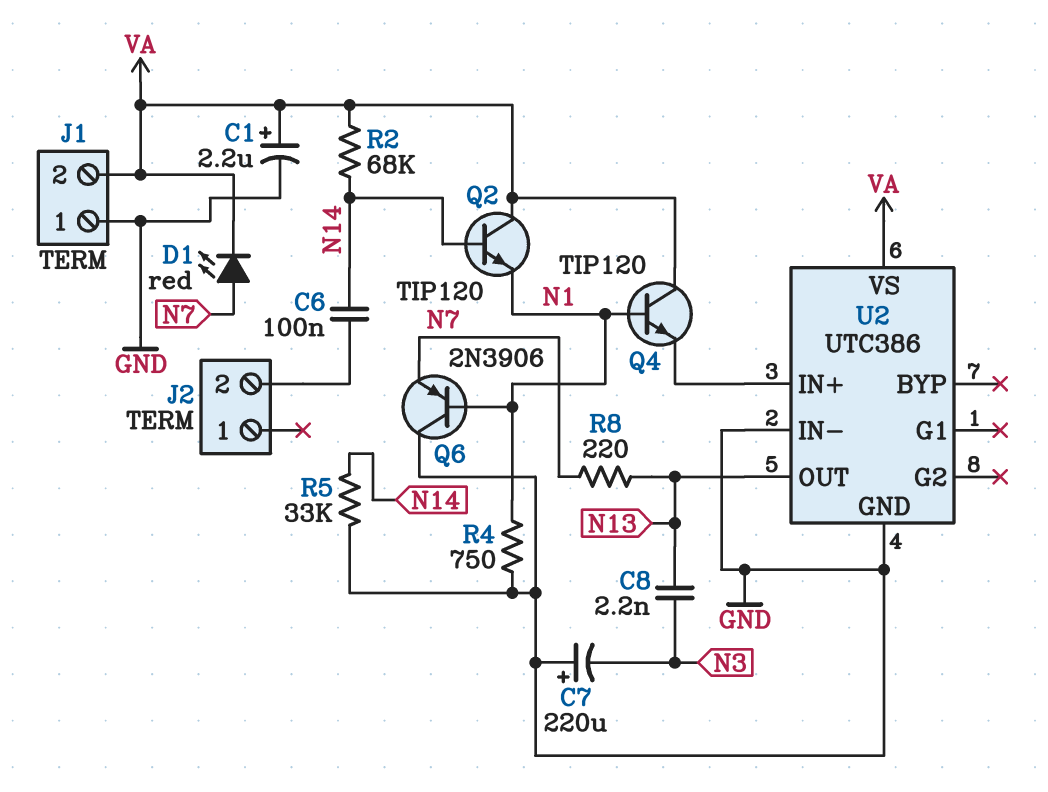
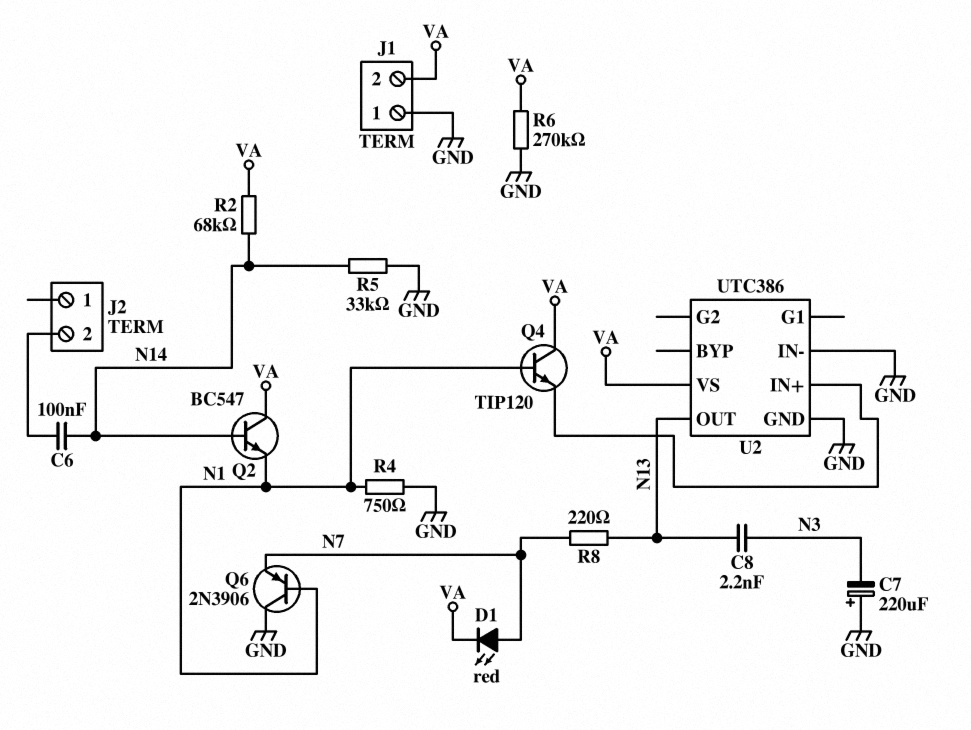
C1: 2.2uF (plus VA, minus GND) -> none
Q2: NPN TIP120 (B N14, C VA, E N1) -> NPN BC547 (B N14, C VA, E N1)
R6: none -> 270k (GND, VA)

